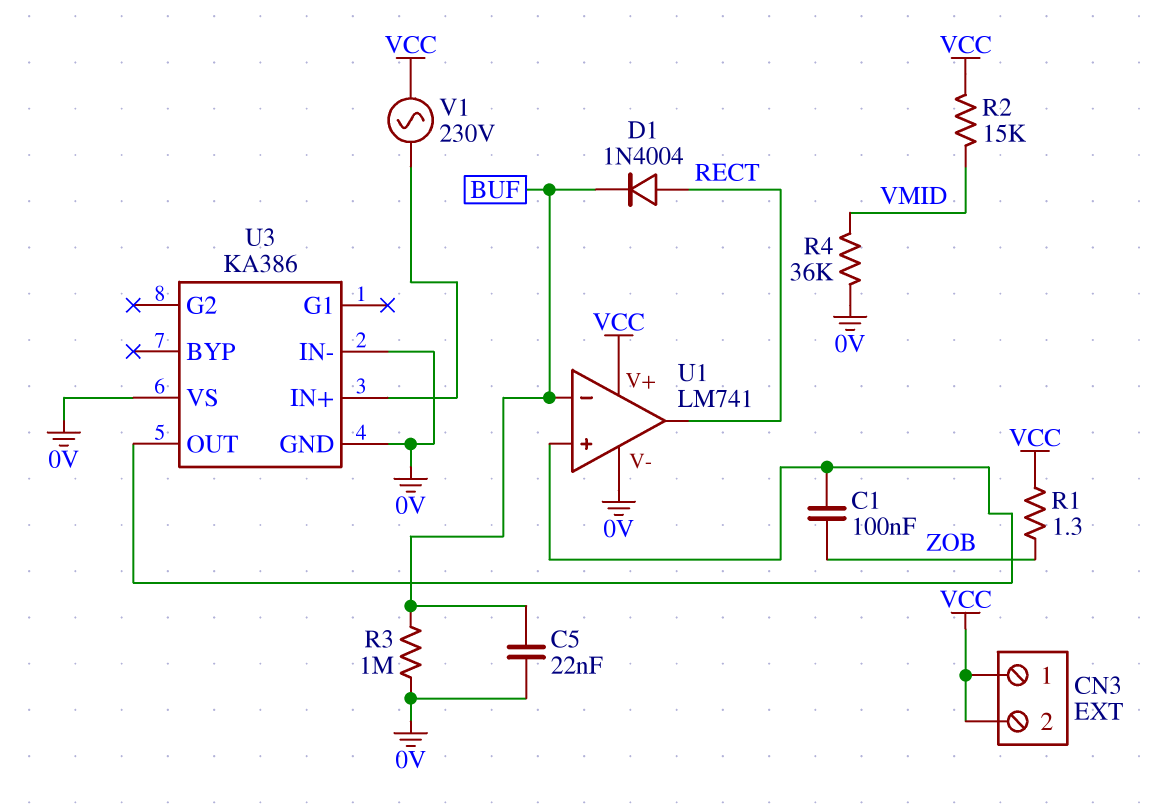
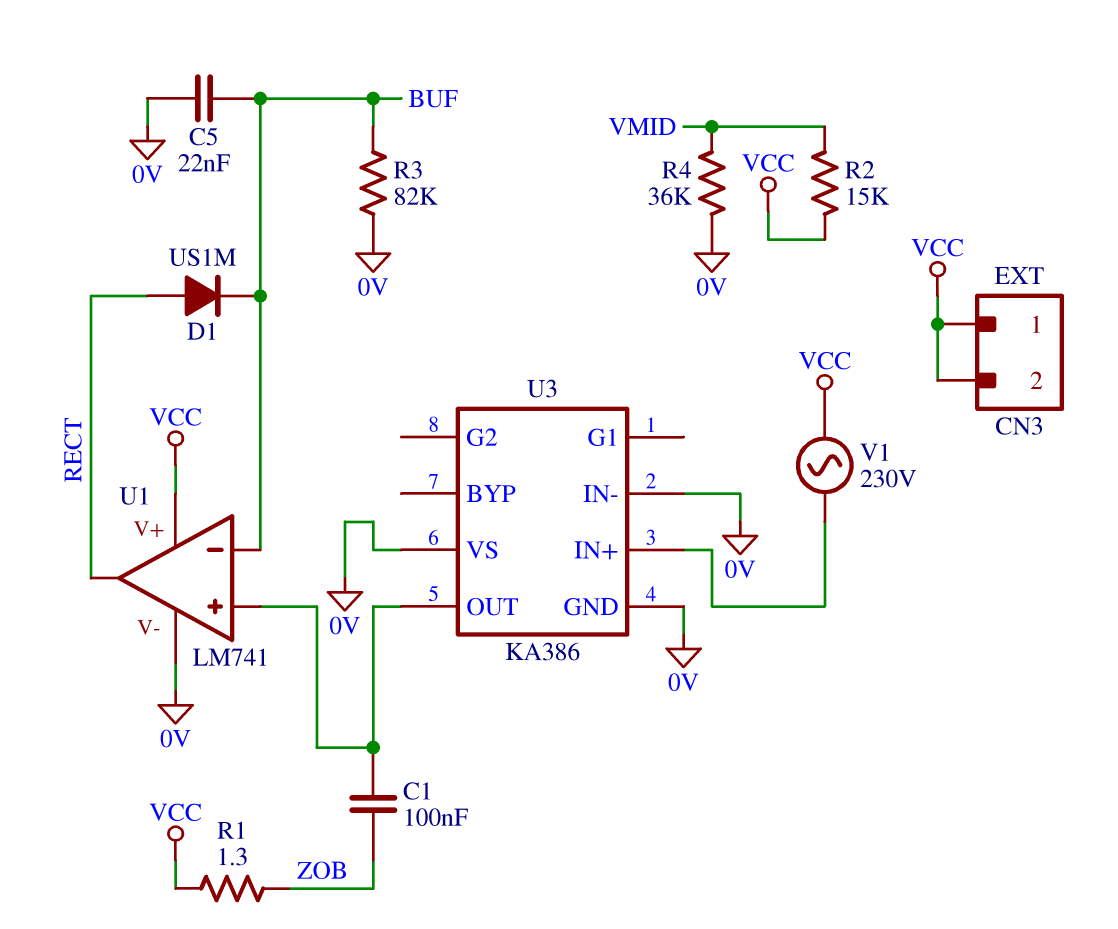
D1: diode 1N4004 (A RECT, K BUF) -> diode US1M (A RECT, K BUF)
R3: 1M (0V, BUF) -> 82k (0V, BUF)

